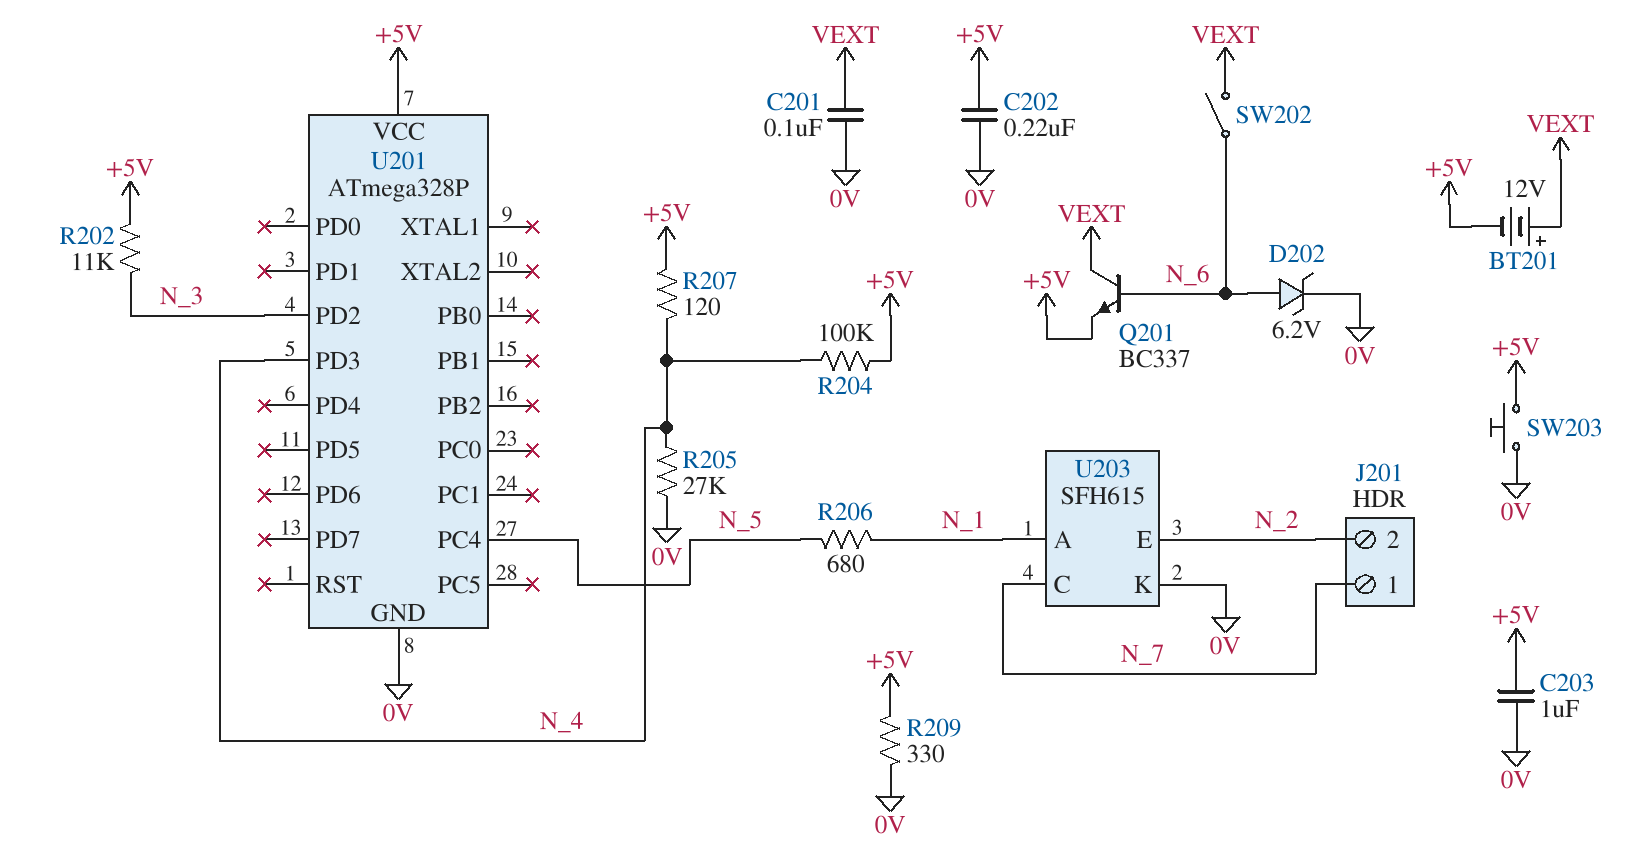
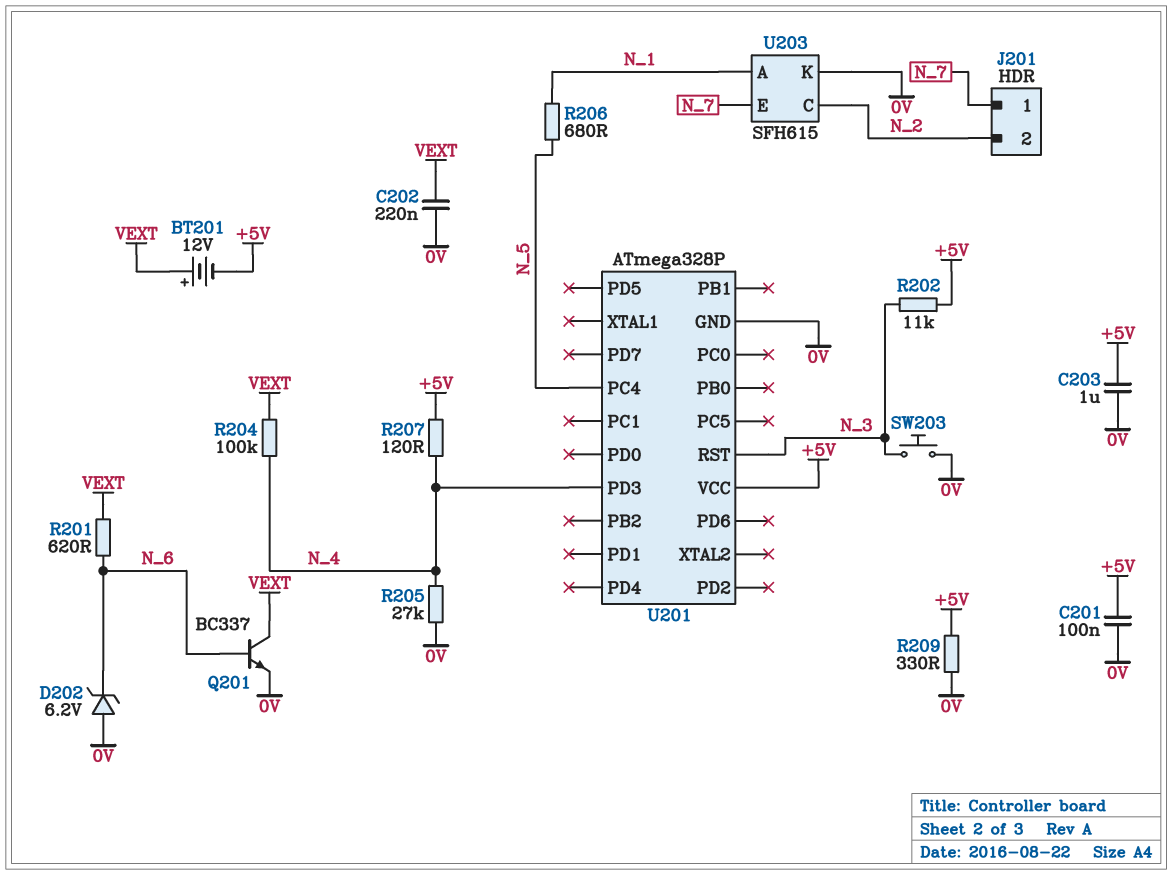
C201: 100nF (0V, VEXT) -> 100nF (+5V, 0V)
C202: 220nF (+5V, 0V) -> 220nF (0V, VEXT)
D202: zener 6.2V (A N_6, K 0V) -> zener 6.2V (A 0V, K N_6)
Q201: NPN BC337 (B N_6, C VEXT, E +5V) -> NPN BC337 (B N_6, C VEXT, E 0V)
R201: none -> 620 (N_6, VEXT)
R204: 100k (+5V, N_4) -> 100k (N_4, VEXT)
SW202: switch (N_6, VEXT) -> none
SW203: button (+5V, 0V) -> button (0V, N_3)
U201 pin PD2: N_3 -> none
U201 pin RST: none -> N_3
U203 pin C: N_7 -> N_2
U203 pin E: N_2 -> N_7

